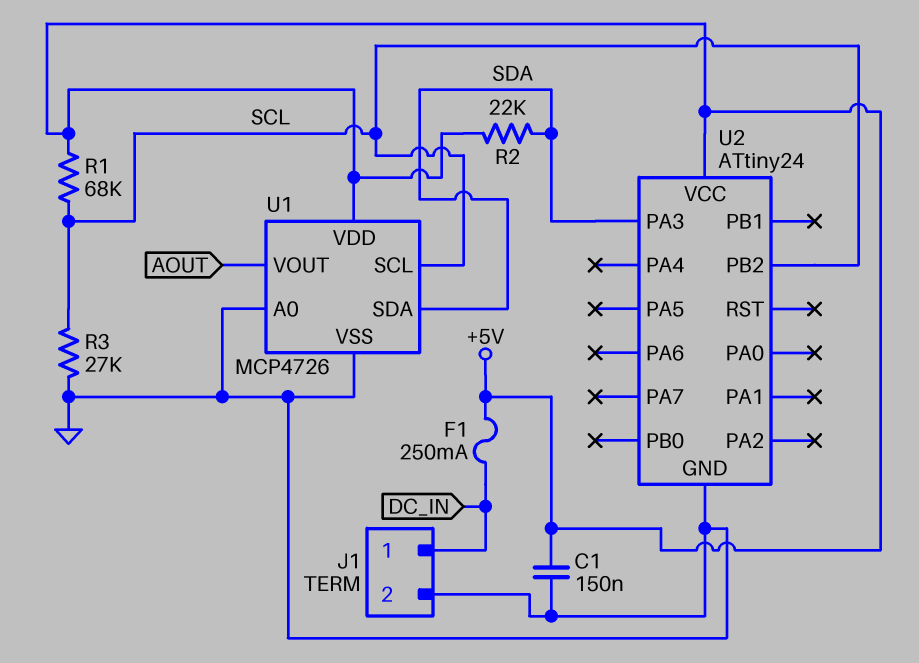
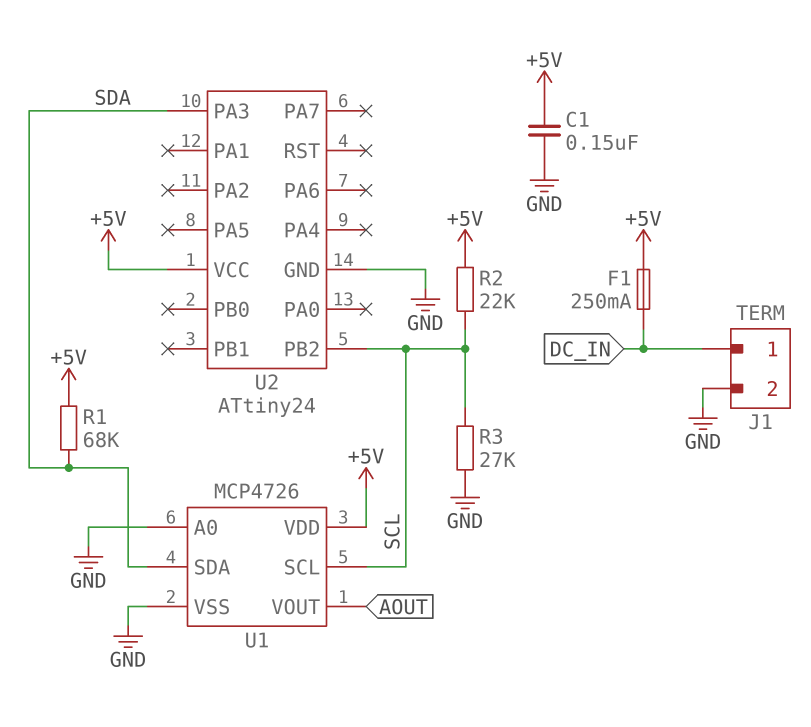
R1: 68k (+5V, SCL) -> 68k (+5V, SDA)
R2: 22k (+5V, SDA) -> 22k (+5V, SCL)

